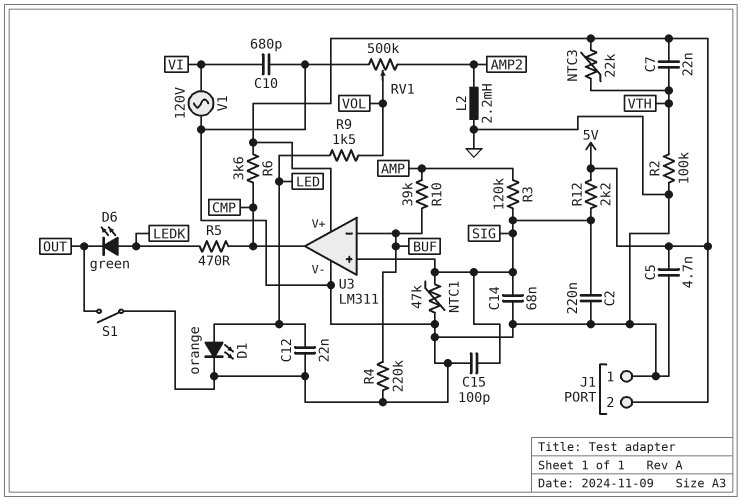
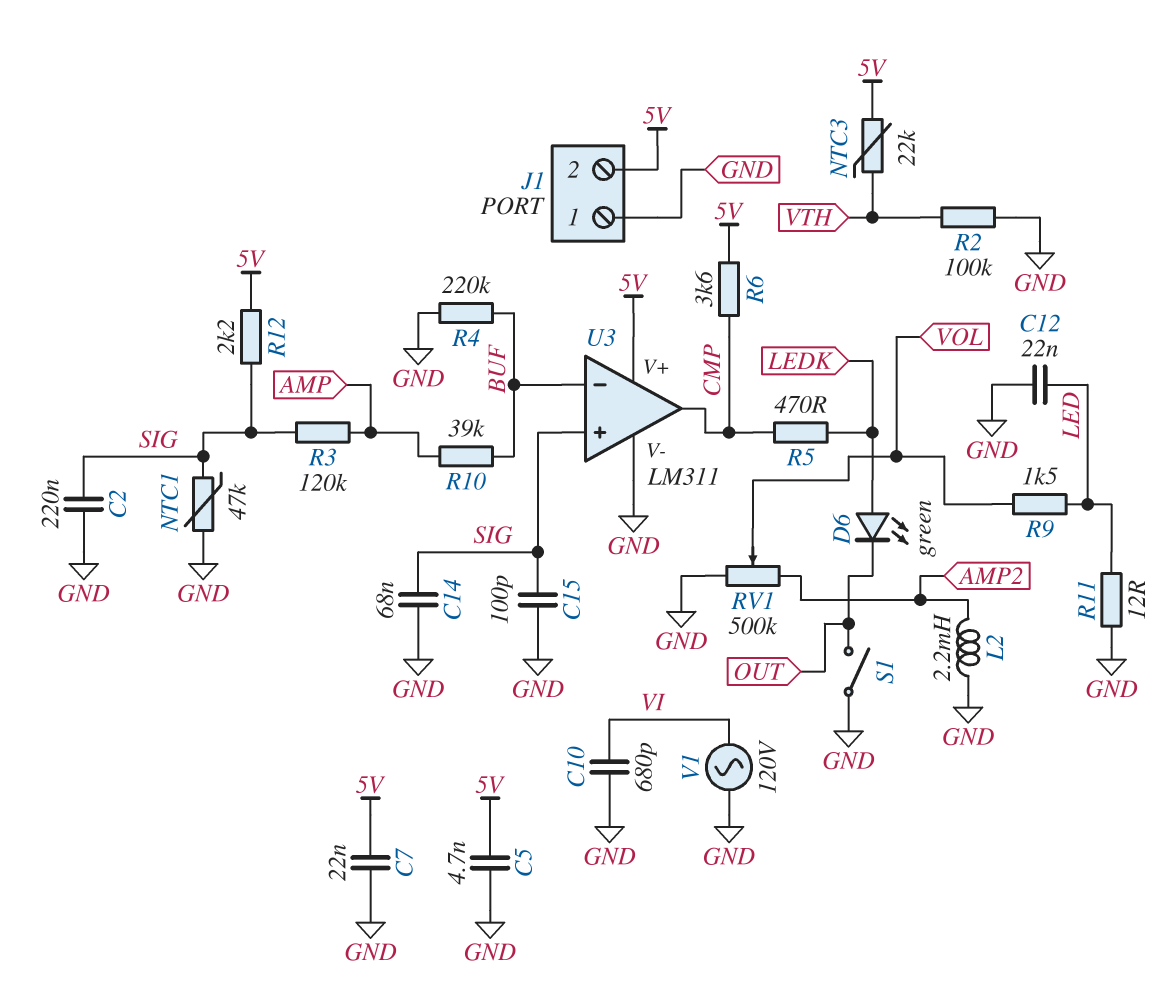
C7: 22nF (5V, VTH) -> 22nF (5V, GND)
D1: LED orange (A LED, K GND) -> none
R11: none -> 12 (GND, LED)

